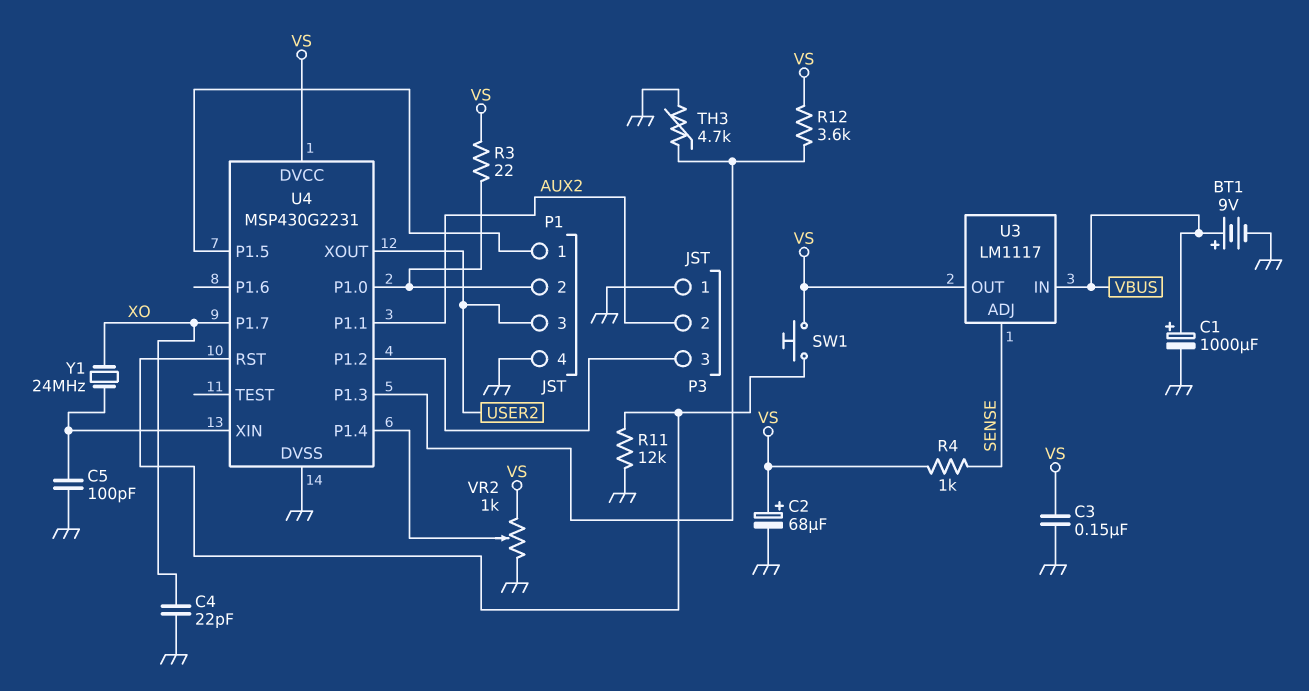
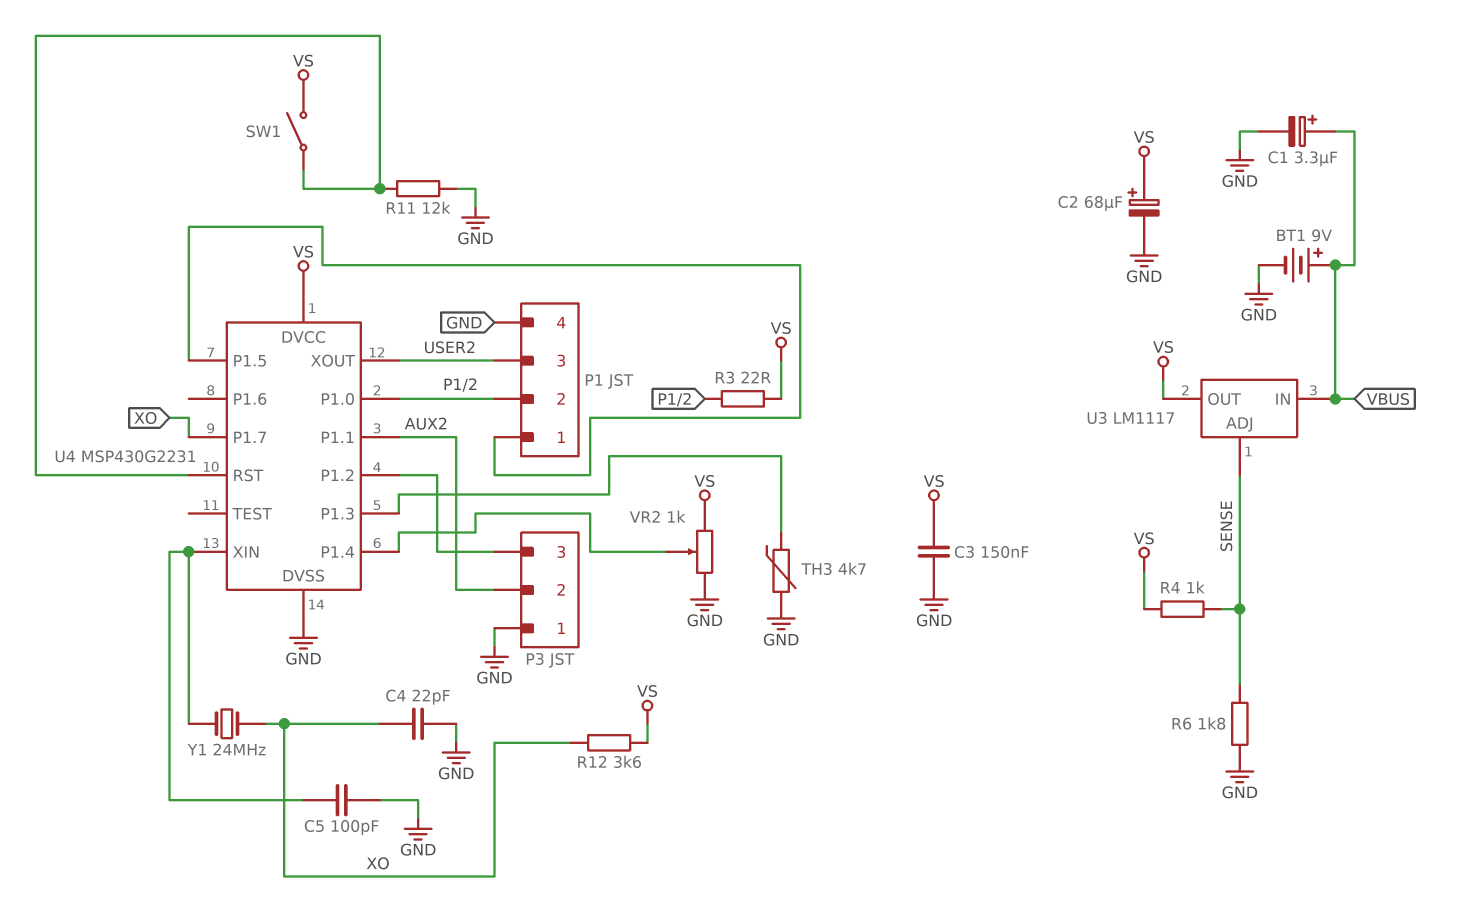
C1: 1000uF (plus VBUS, minus GND) -> 3.3uF (plus VBUS, minus GND)
R6: none -> 1.8k (GND, SENSE)
R12: 3.6k (U4/P1.3, VS) -> 3.6k (VS, XO)
SW1: button (U4/RST, VS) -> switch (U4/RST, VS)

